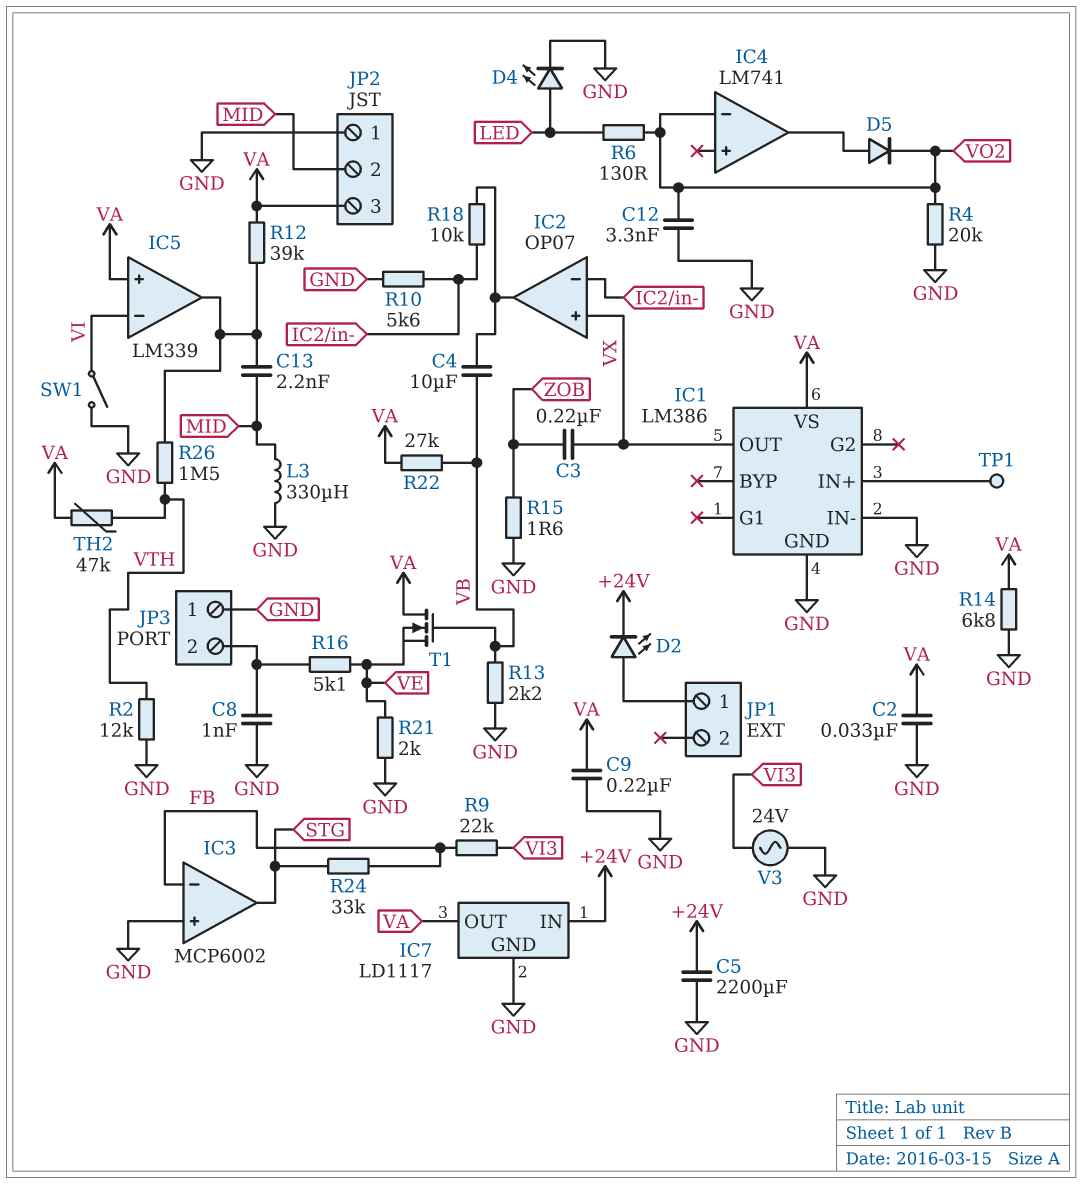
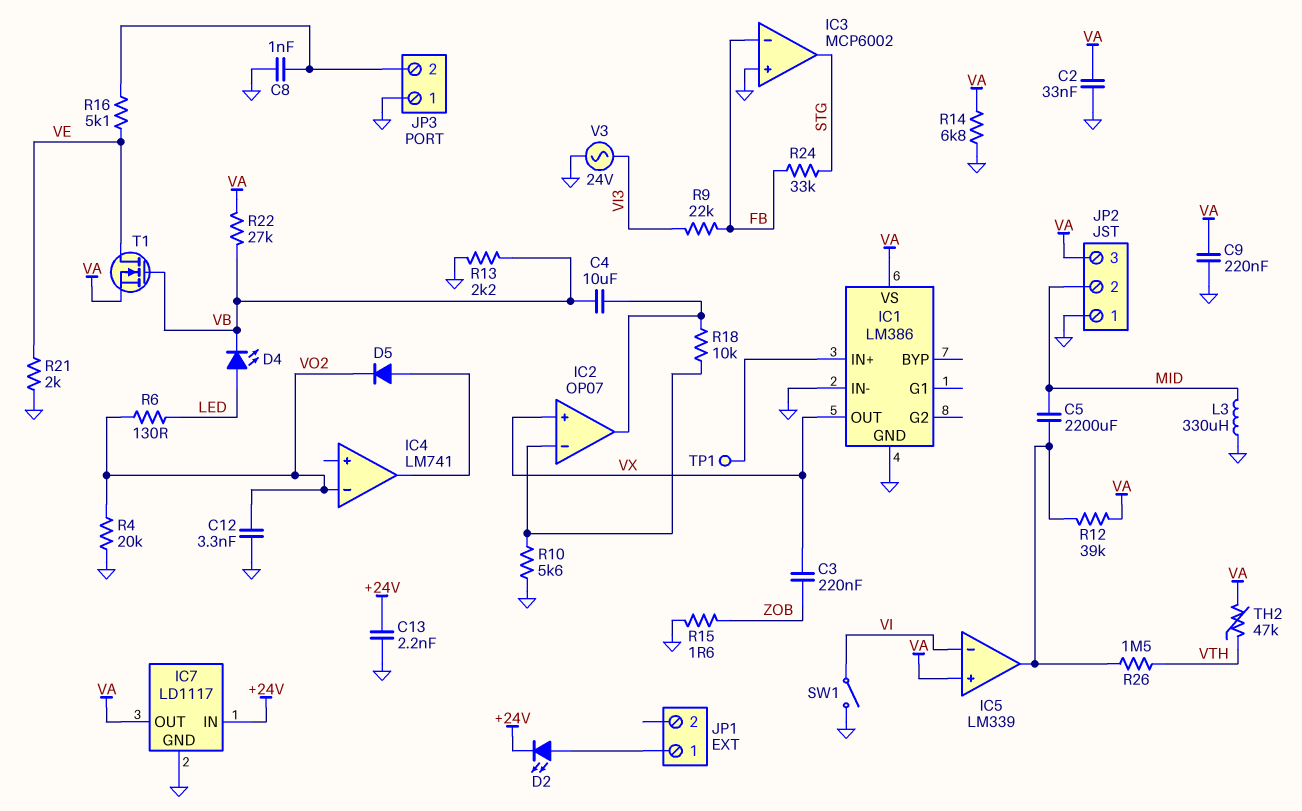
C5: 2200uF (+24V, GND) -> 2200uF (IC5/out, MID)
C13: 2.2nF (IC5/out, MID) -> 2.2nF (+24V, GND)
D4: LED (A LED, K GND) -> LED (A LED, K VB)
R2: 12k (GND, VTH) -> none
T1: NMOS (G VB, D VA, S VE) -> NMOS (G VB, D VE, S VA)

